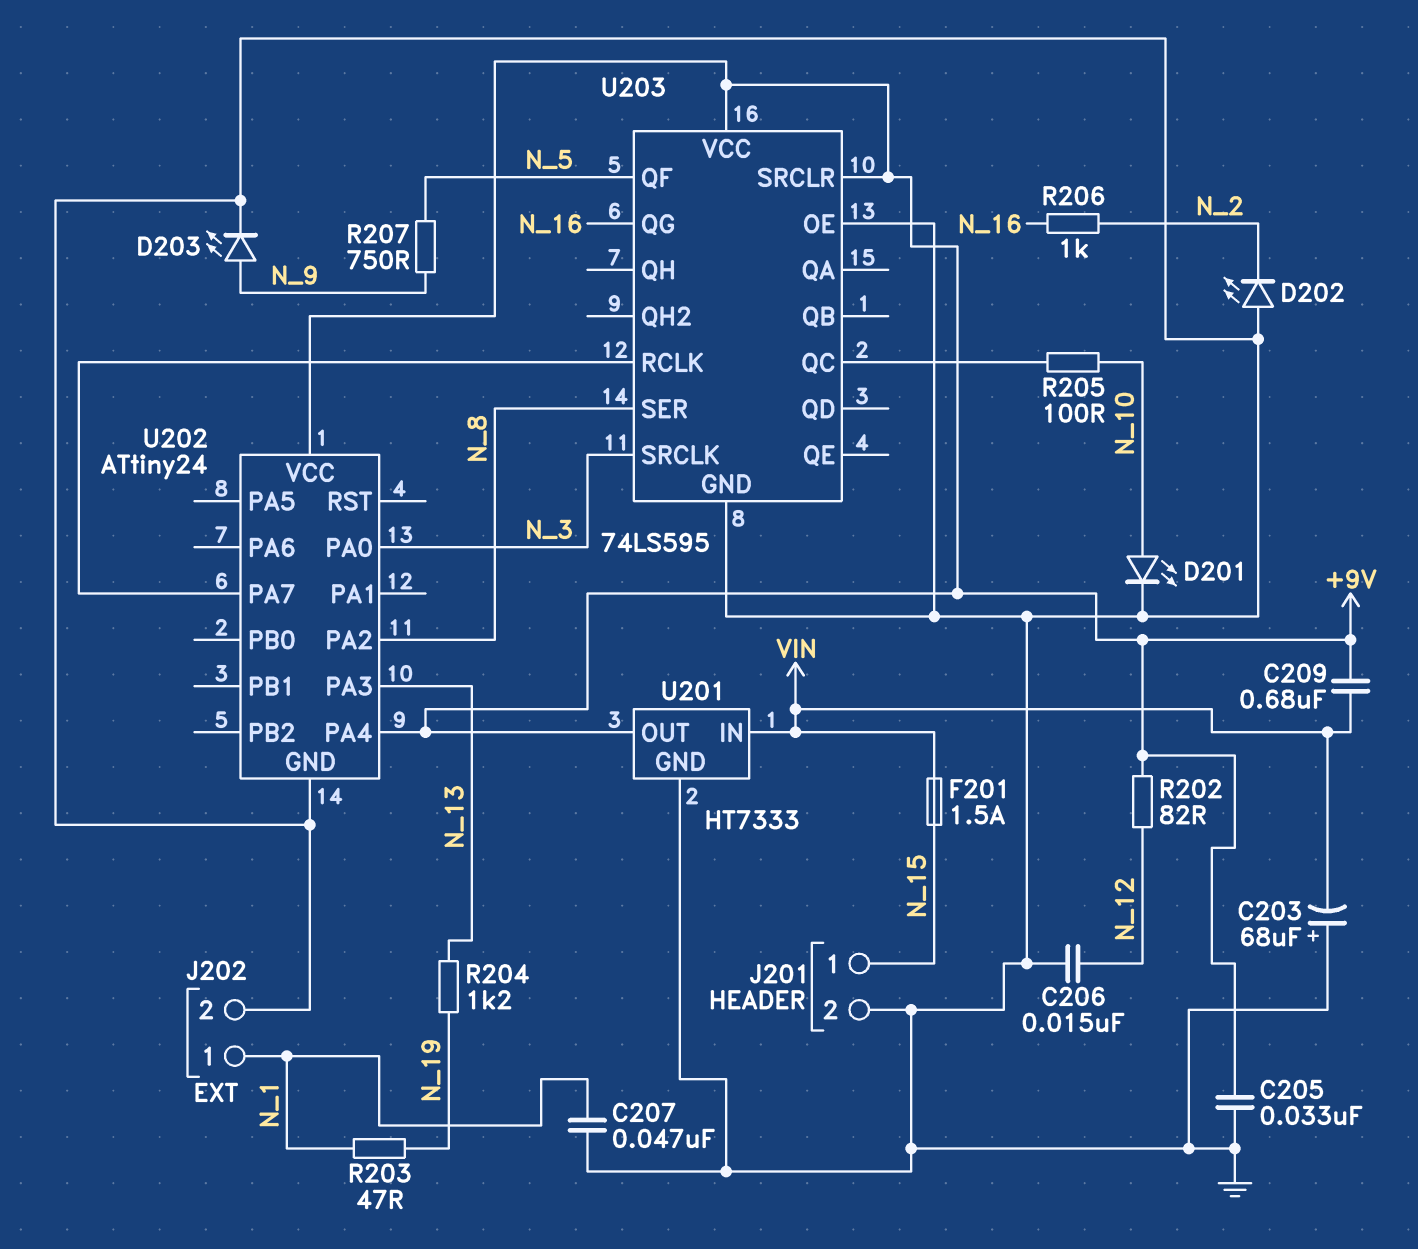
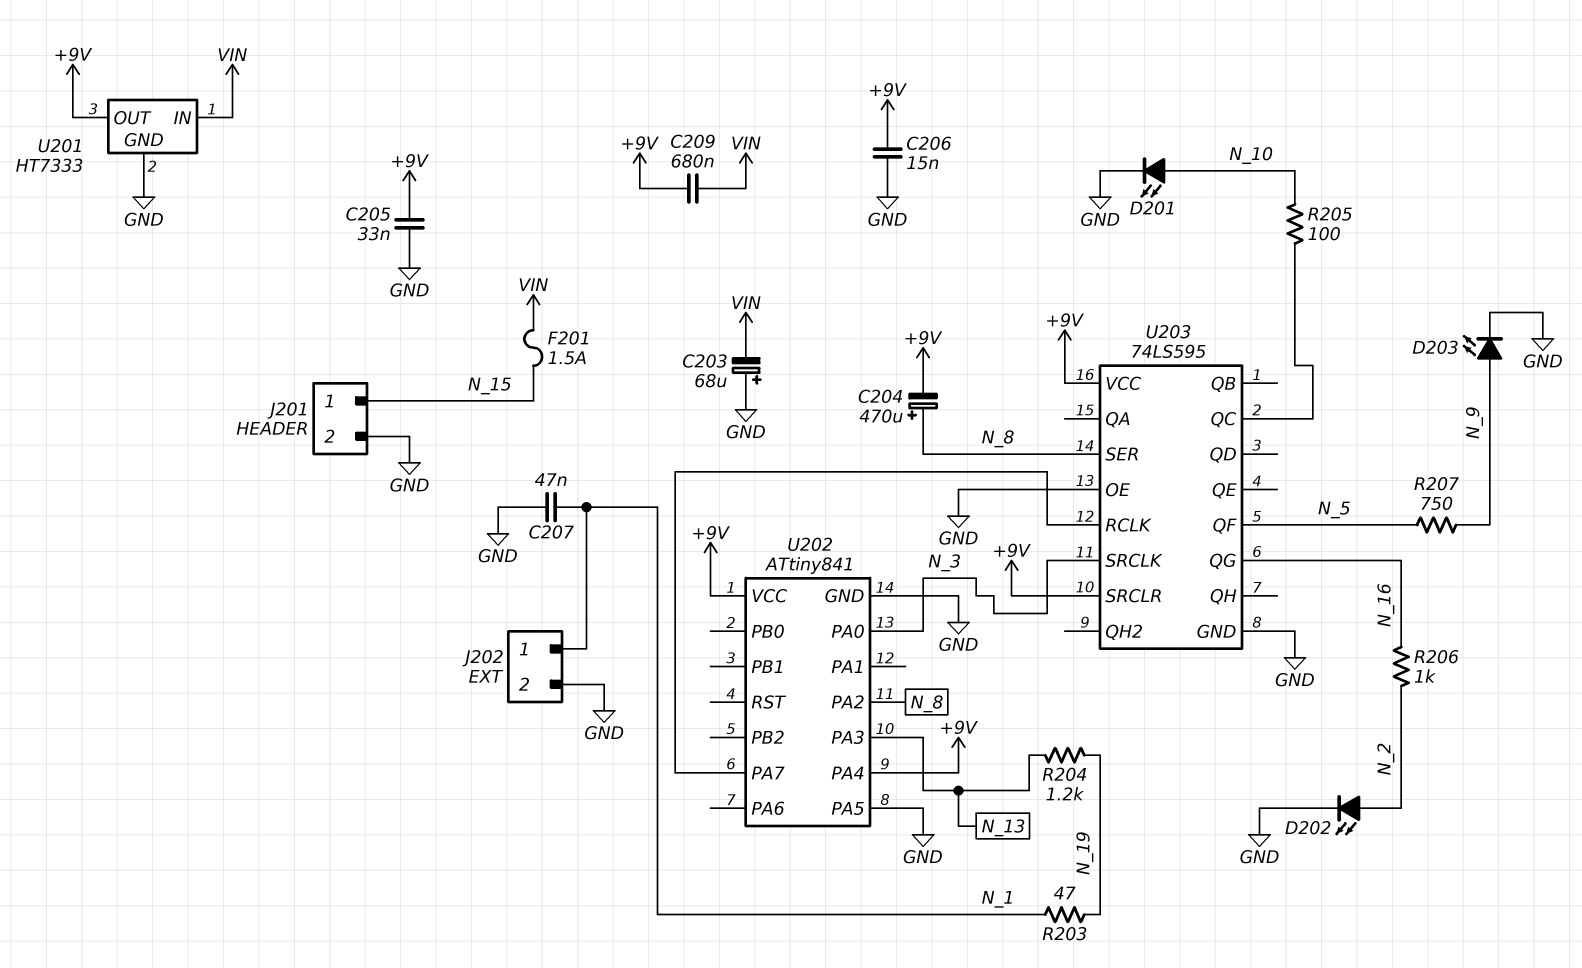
C204: none -> 470uF (plus N_8, minus +9V)
C206: 15nF (GND, N_12) -> 15nF (+9V, GND)
D202: LED (A GND, K N_2) -> LED (A N_2, K GND)
R202: 82 (+9V, N_12) -> none
U202: ATtiny24 -> ATtiny841
U202 pin PA5: none -> GND

